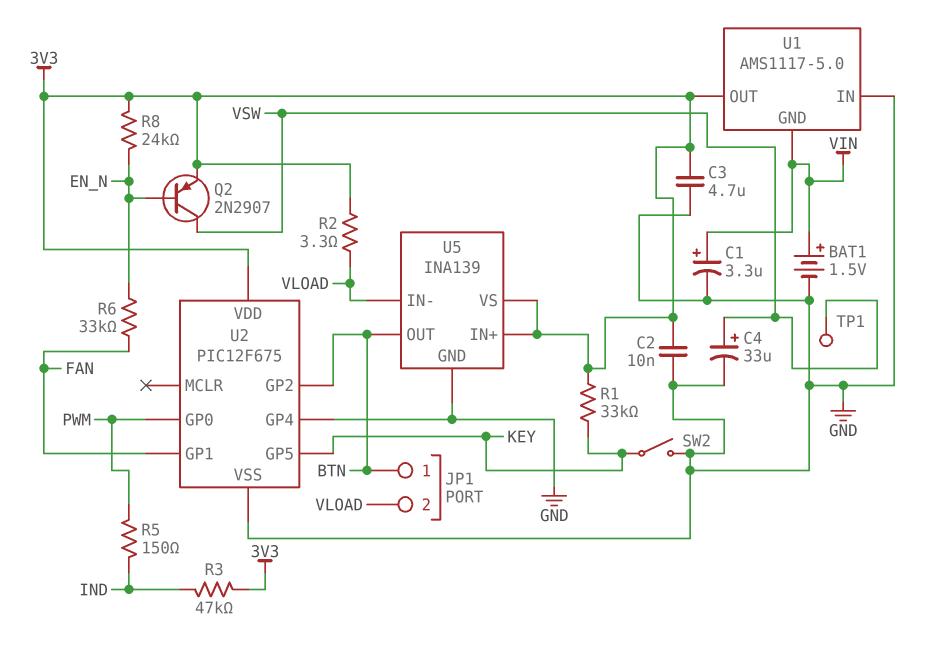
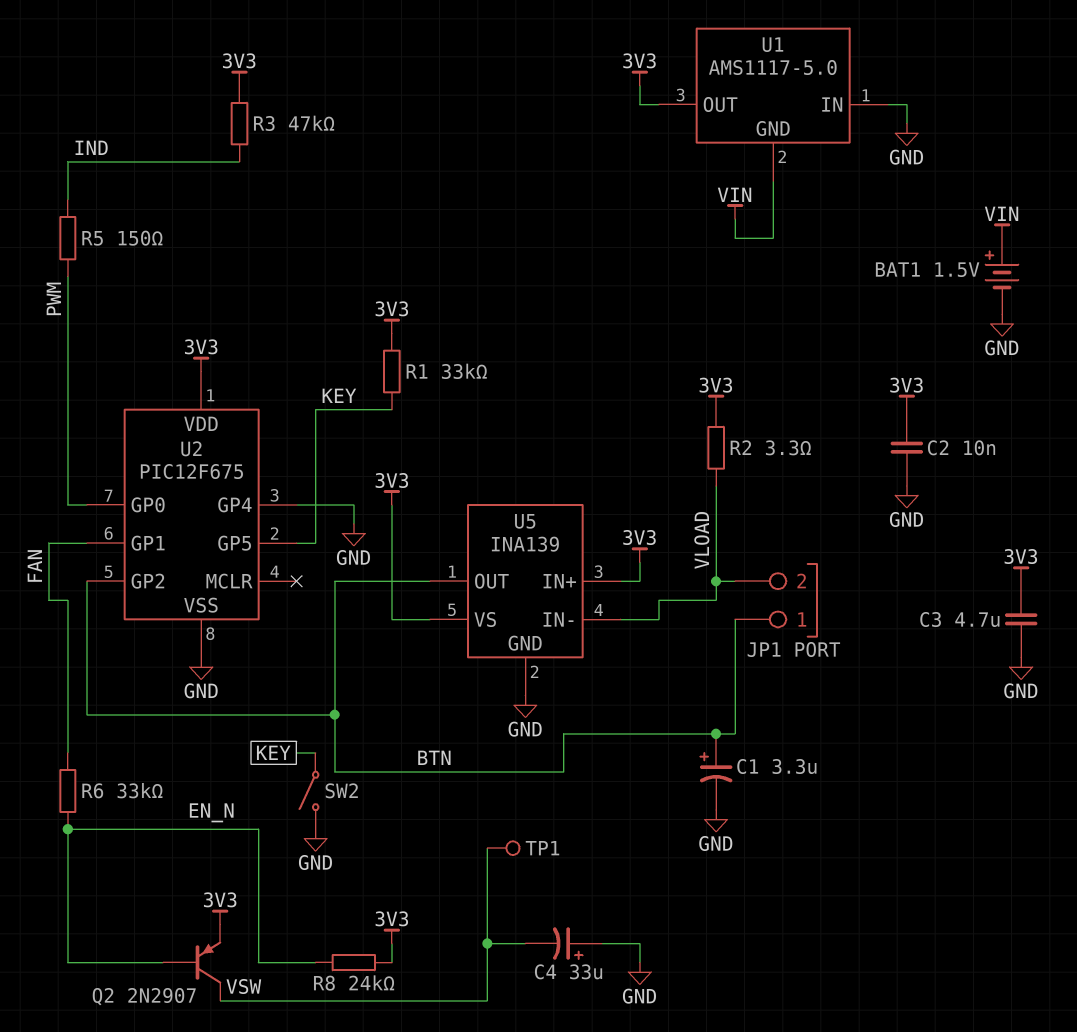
C1: 3.3uF (plus VIN, minus GND) -> 3.3uF (plus BTN, minus GND)
C4: 33uF (plus VSW, minus GND) -> 33uF (plus GND, minus VSW)

